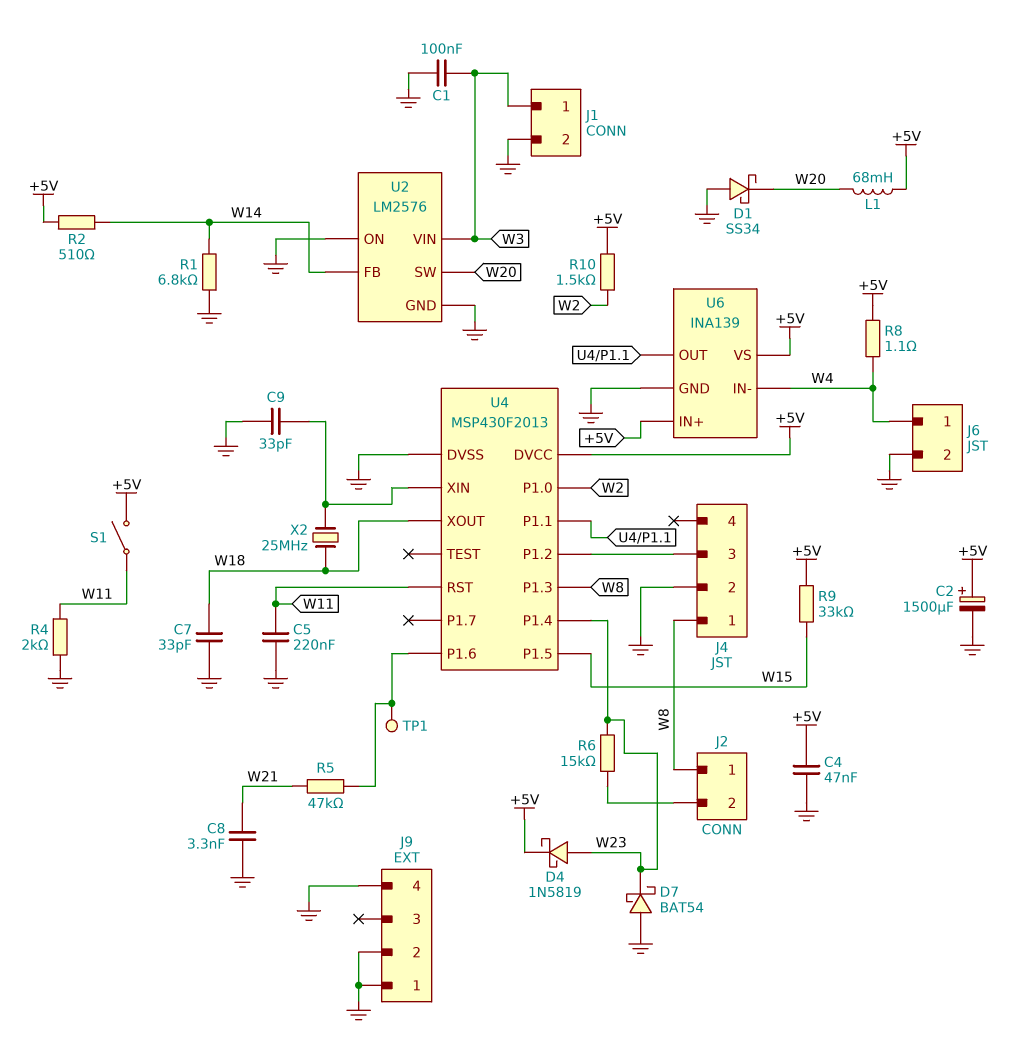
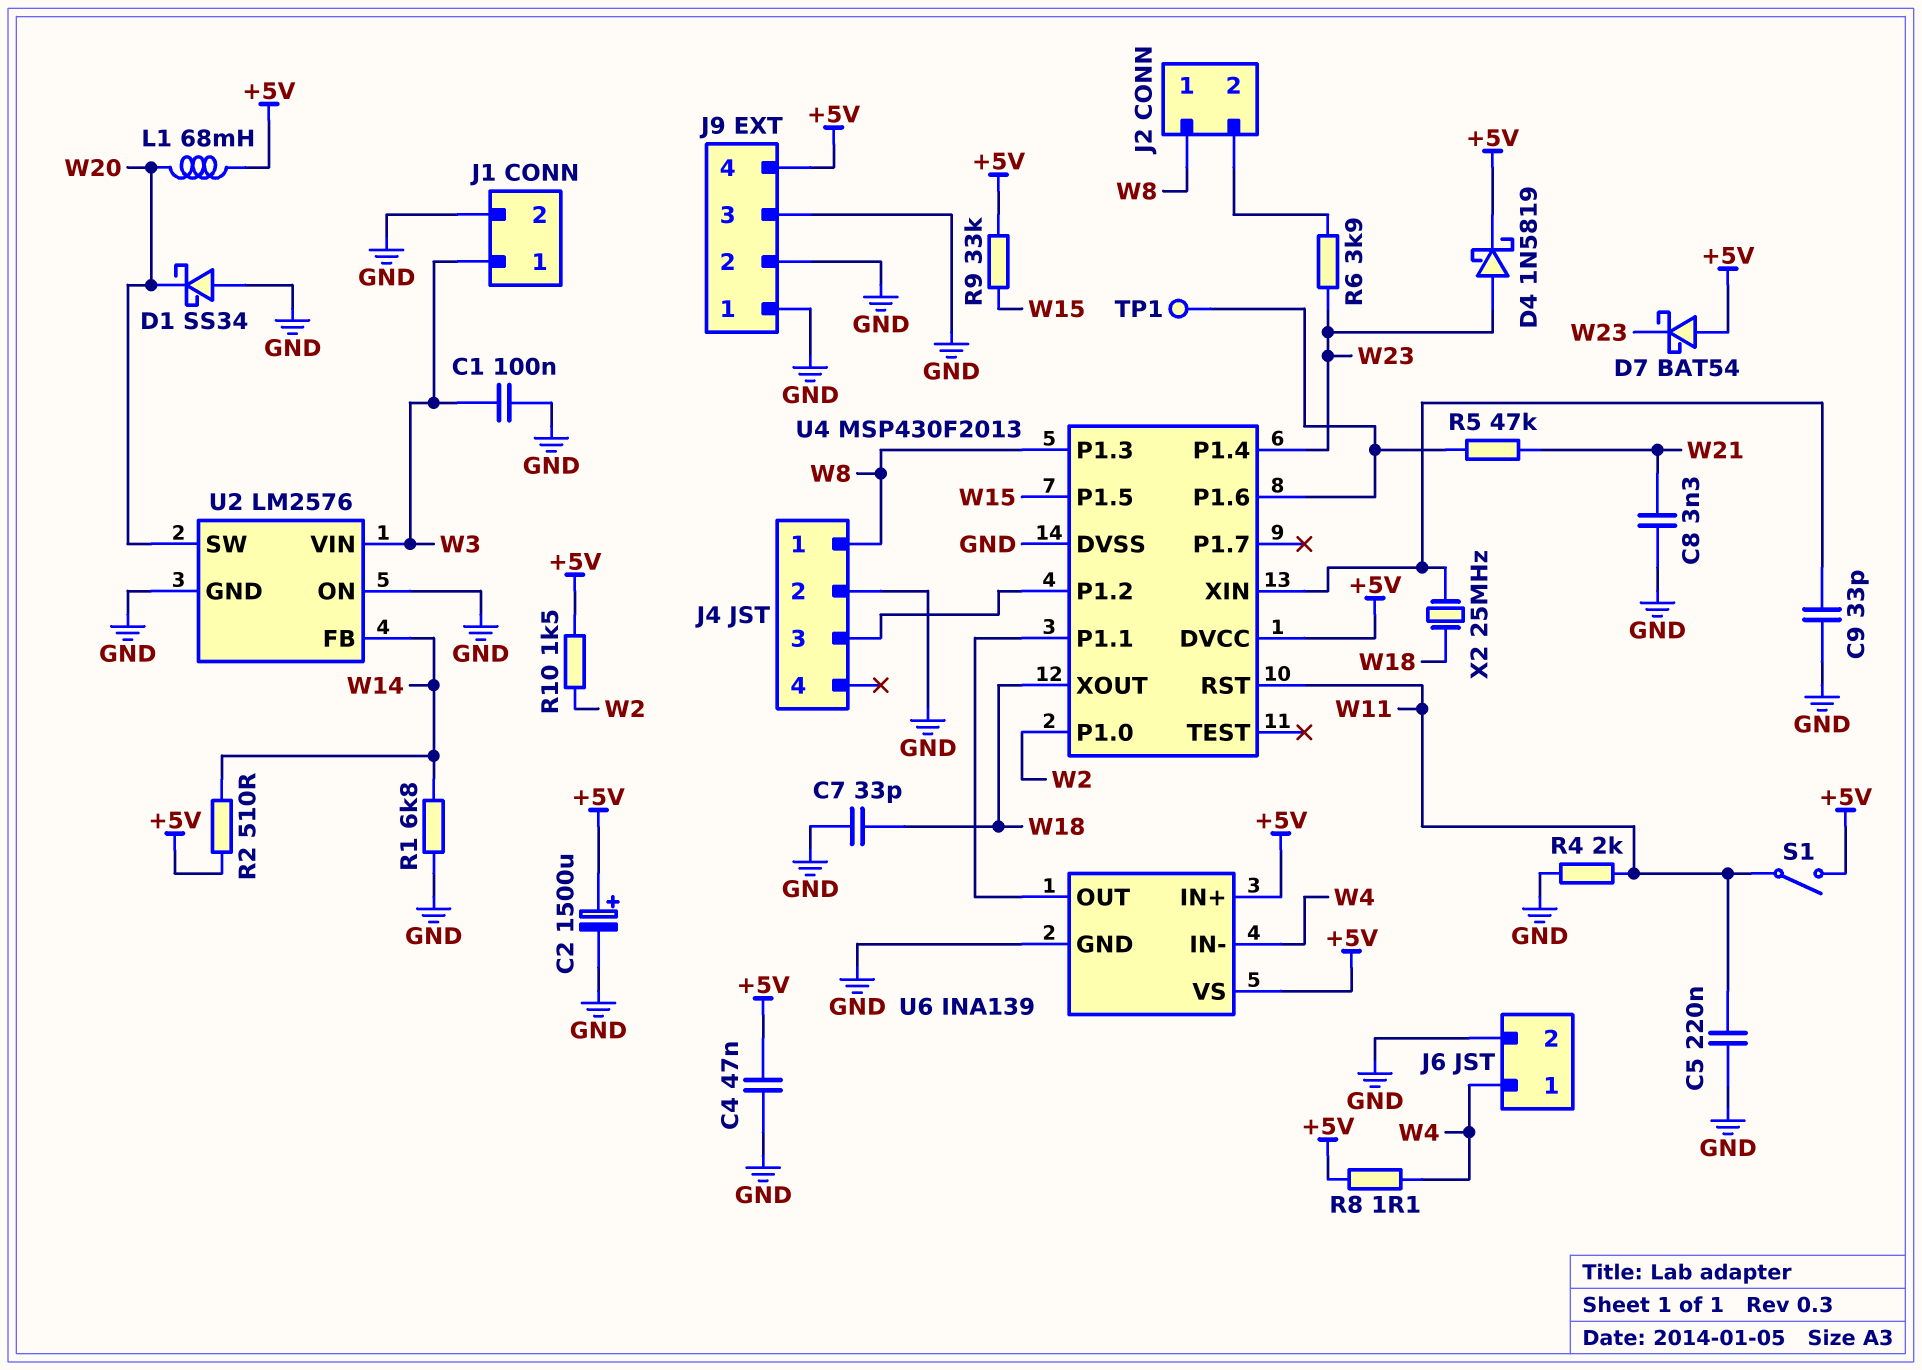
D7: schottky BAT54 (A GND, K W23) -> schottky BAT54 (A +5V, K W23)
J9 pin 3: none -> GND
J9 pin 4: GND -> +5V
R6: 15k (J2/2, W23) -> 3.9k (J2/2, W23)

